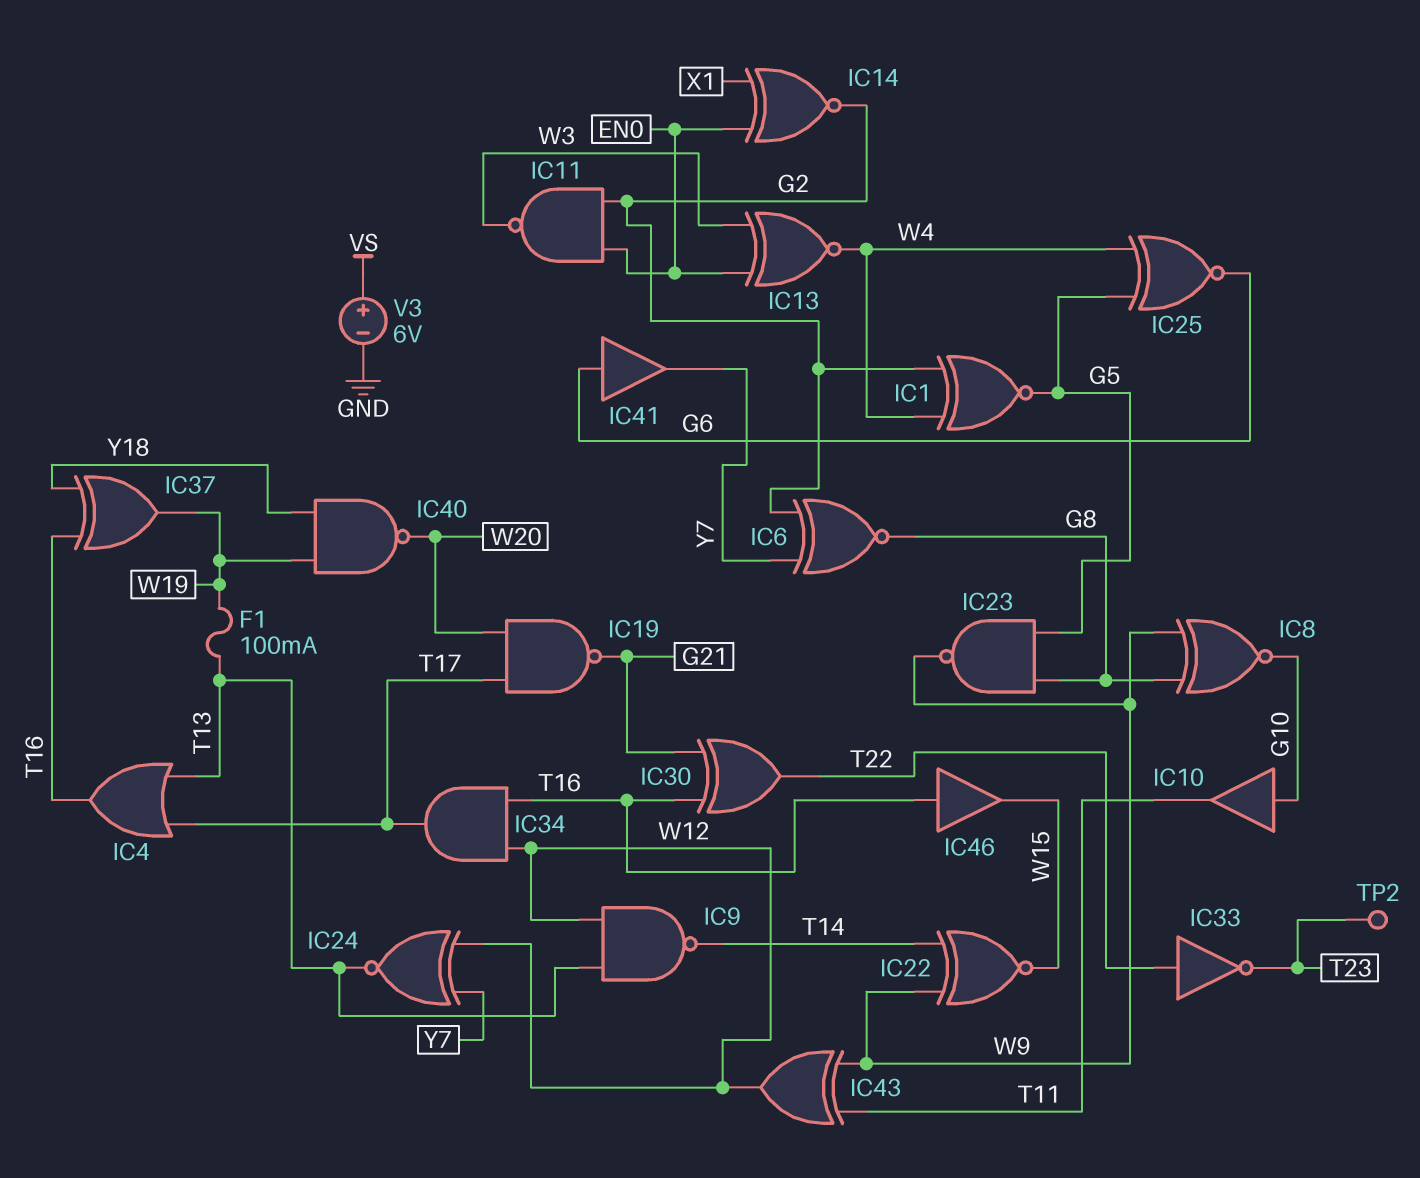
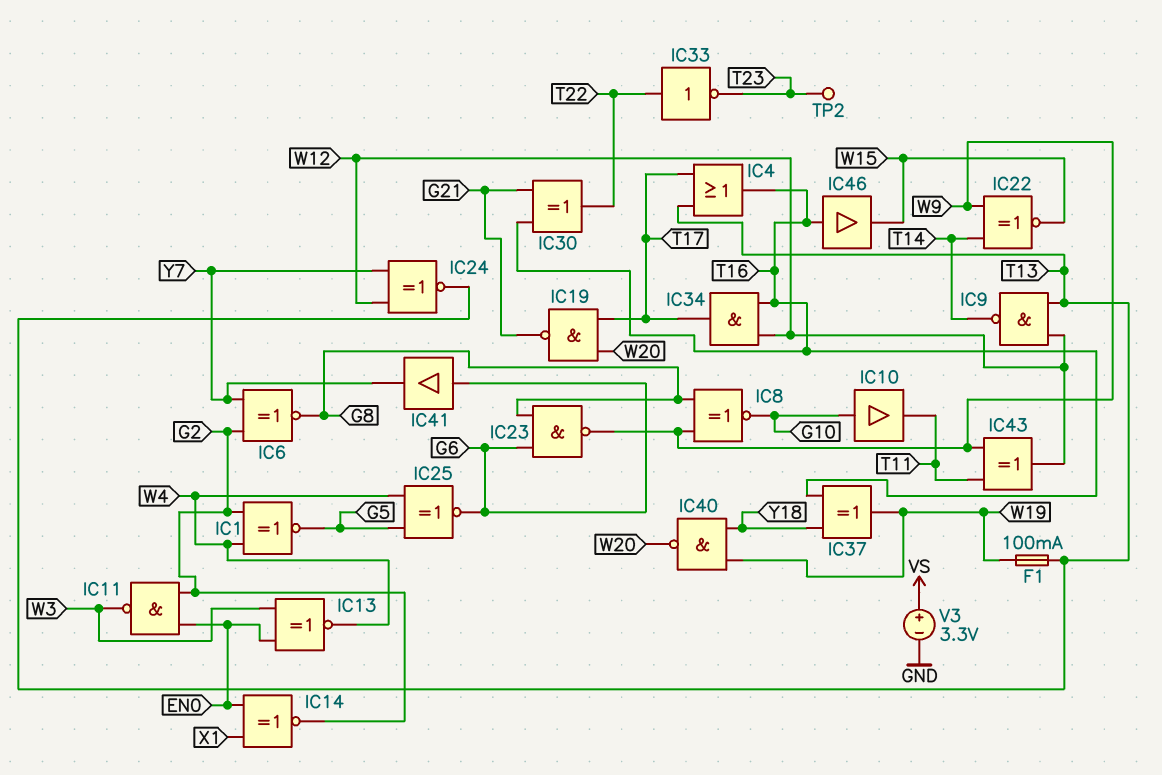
IC23: NAND (in G5, in G8, out W9) -> NAND (in G6, in G8, out W9)
V3: 6V (plus VS, minus GND) -> 3.3V (plus VS, minus GND)

